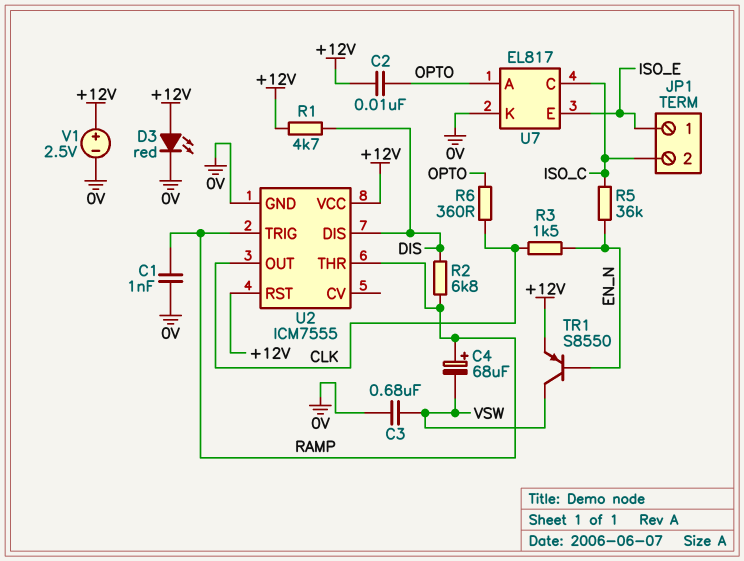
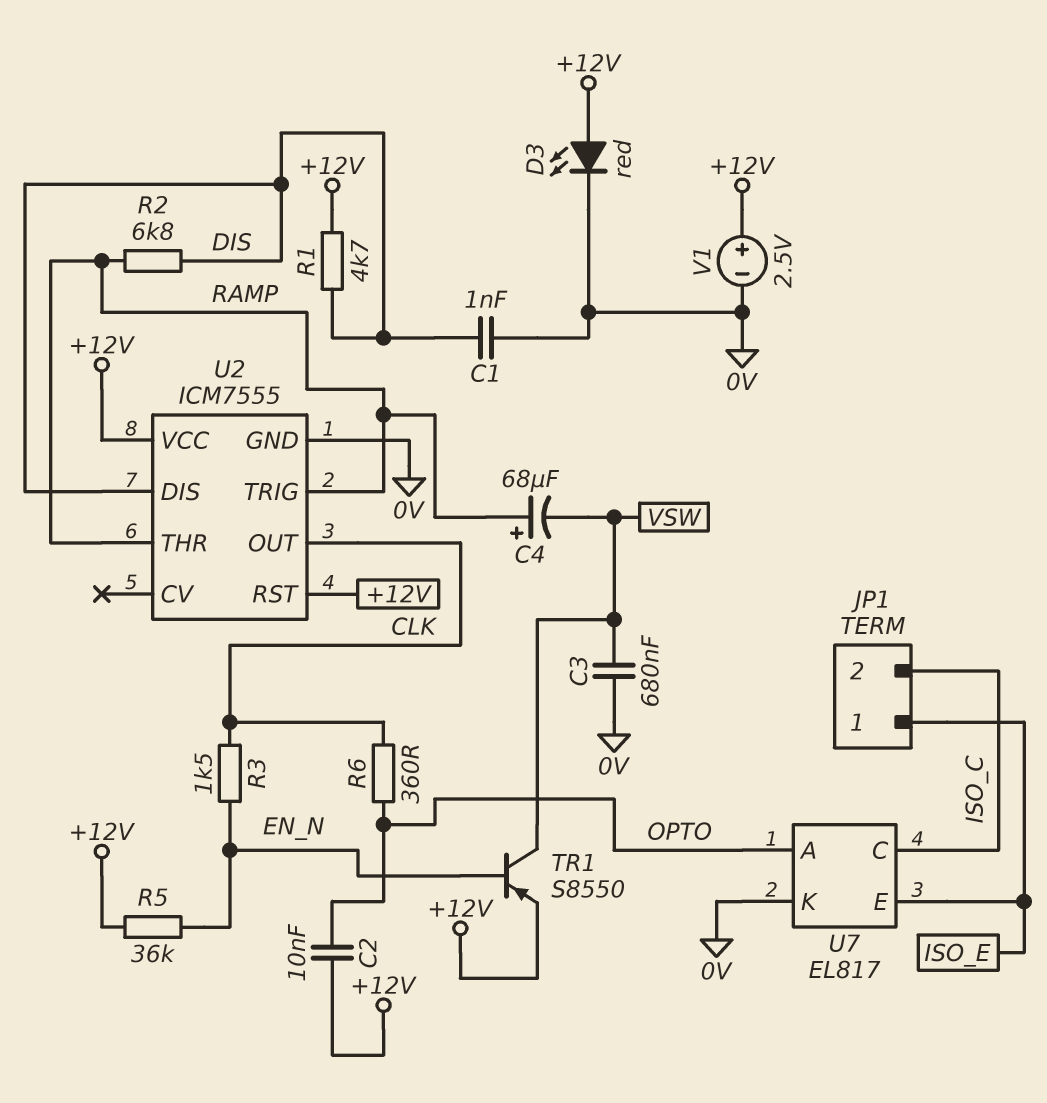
C1: 1nF (0V, RAMP) -> 1nF (0V, DIS)
R5: 36k (EN_N, ISO_C) -> 36k (+12V, EN_N)

